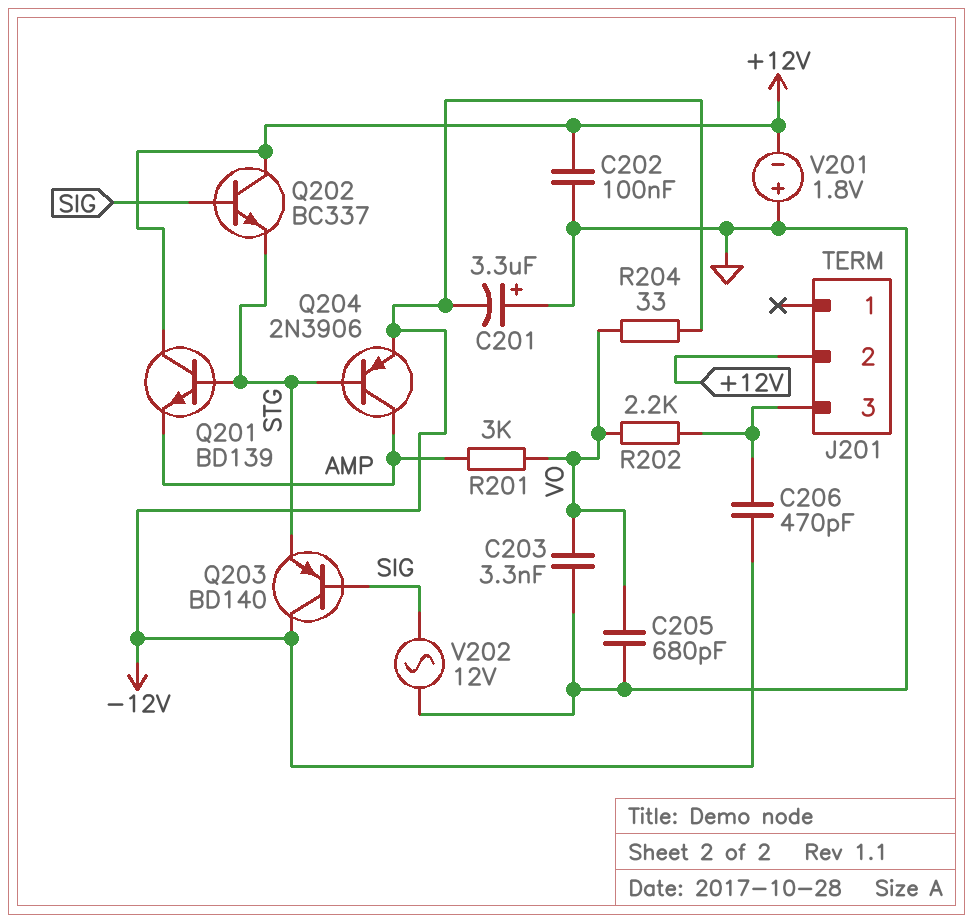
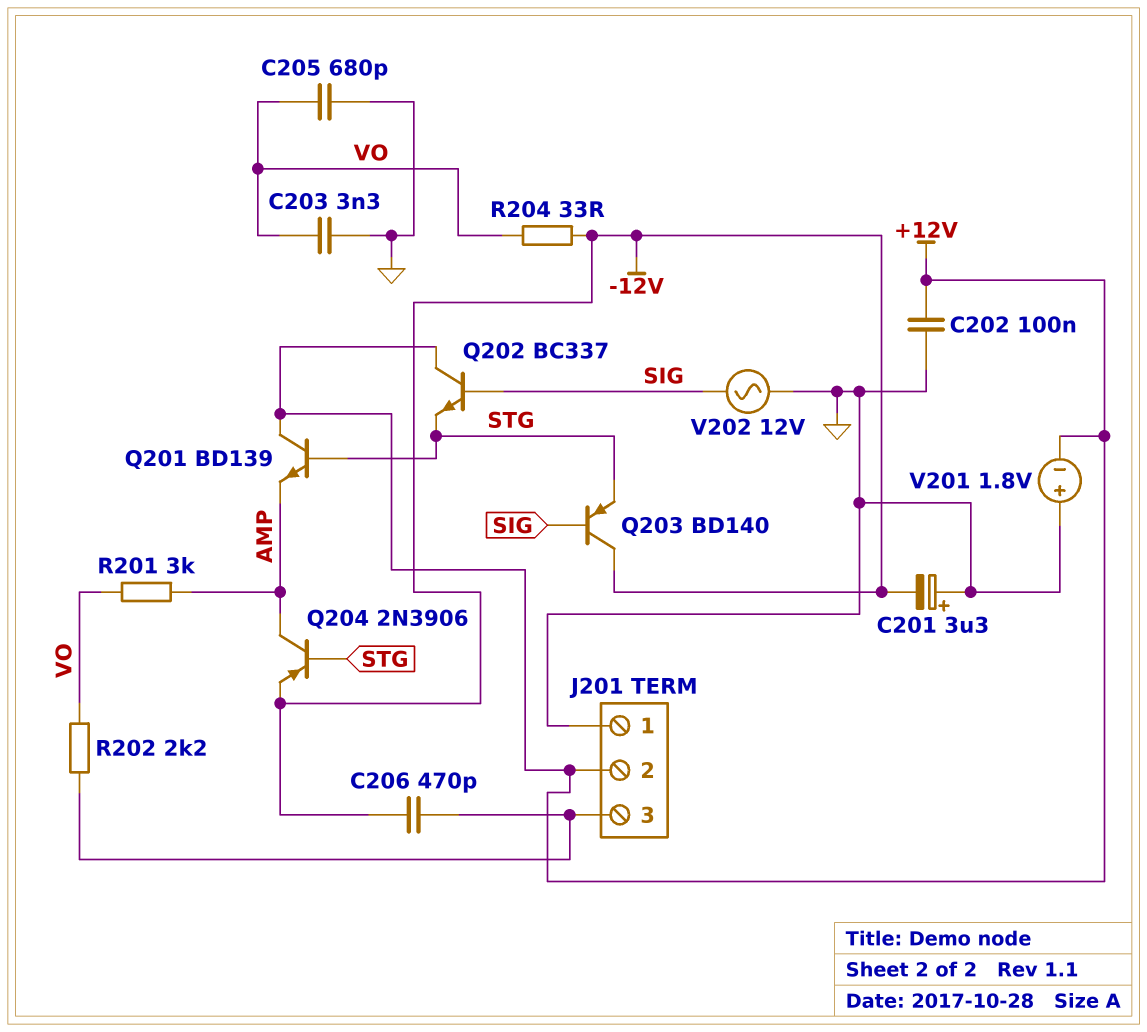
J201 pin 1: none -> GND

